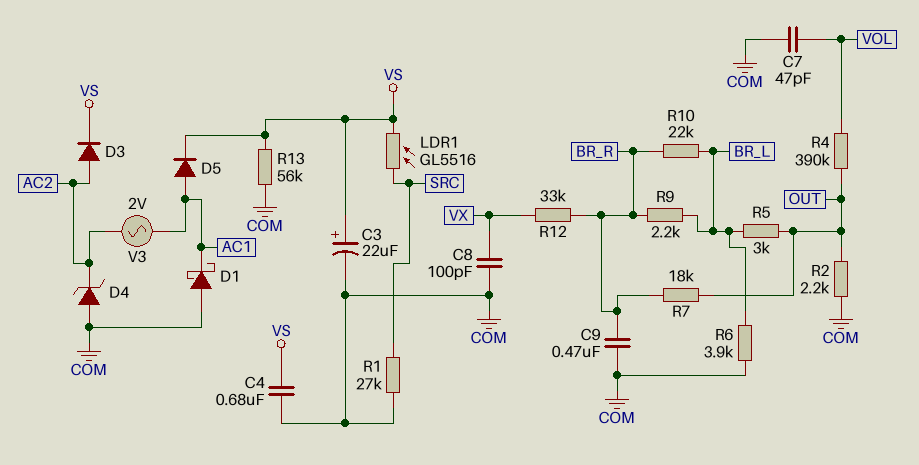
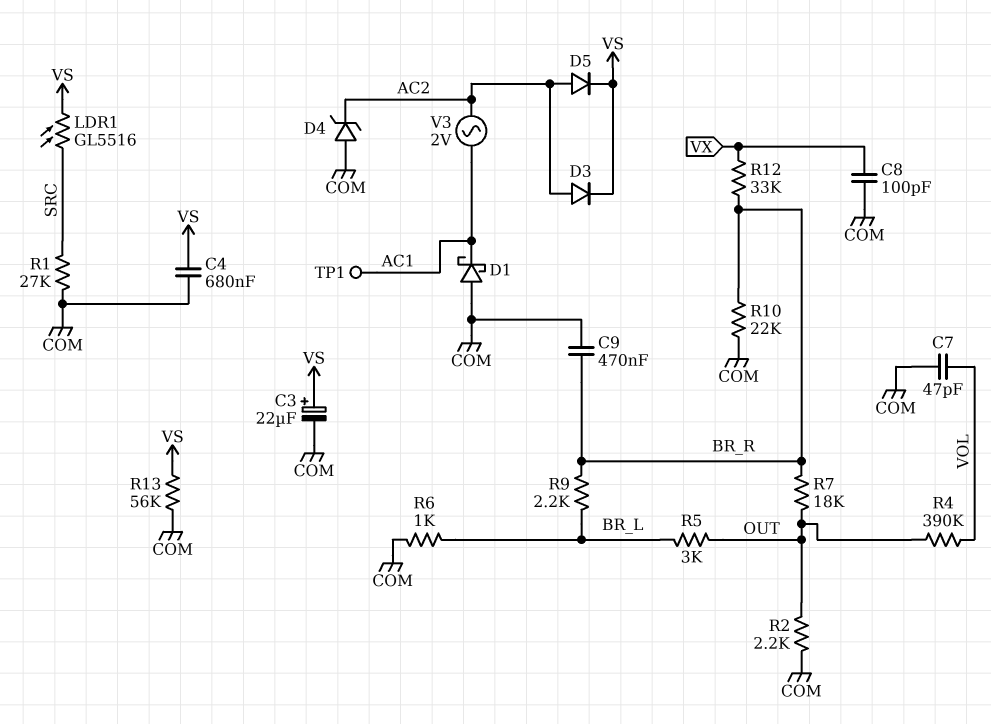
D5: diode (A AC1, K VS) -> diode (A AC2, K VS)
R6: 3.9k (BR_L, COM) -> 1k (BR_L, COM)
R10: 22k (BR_L, BR_R) -> 22k (BR_R, COM)
TP1: none -> test point (AC1)

